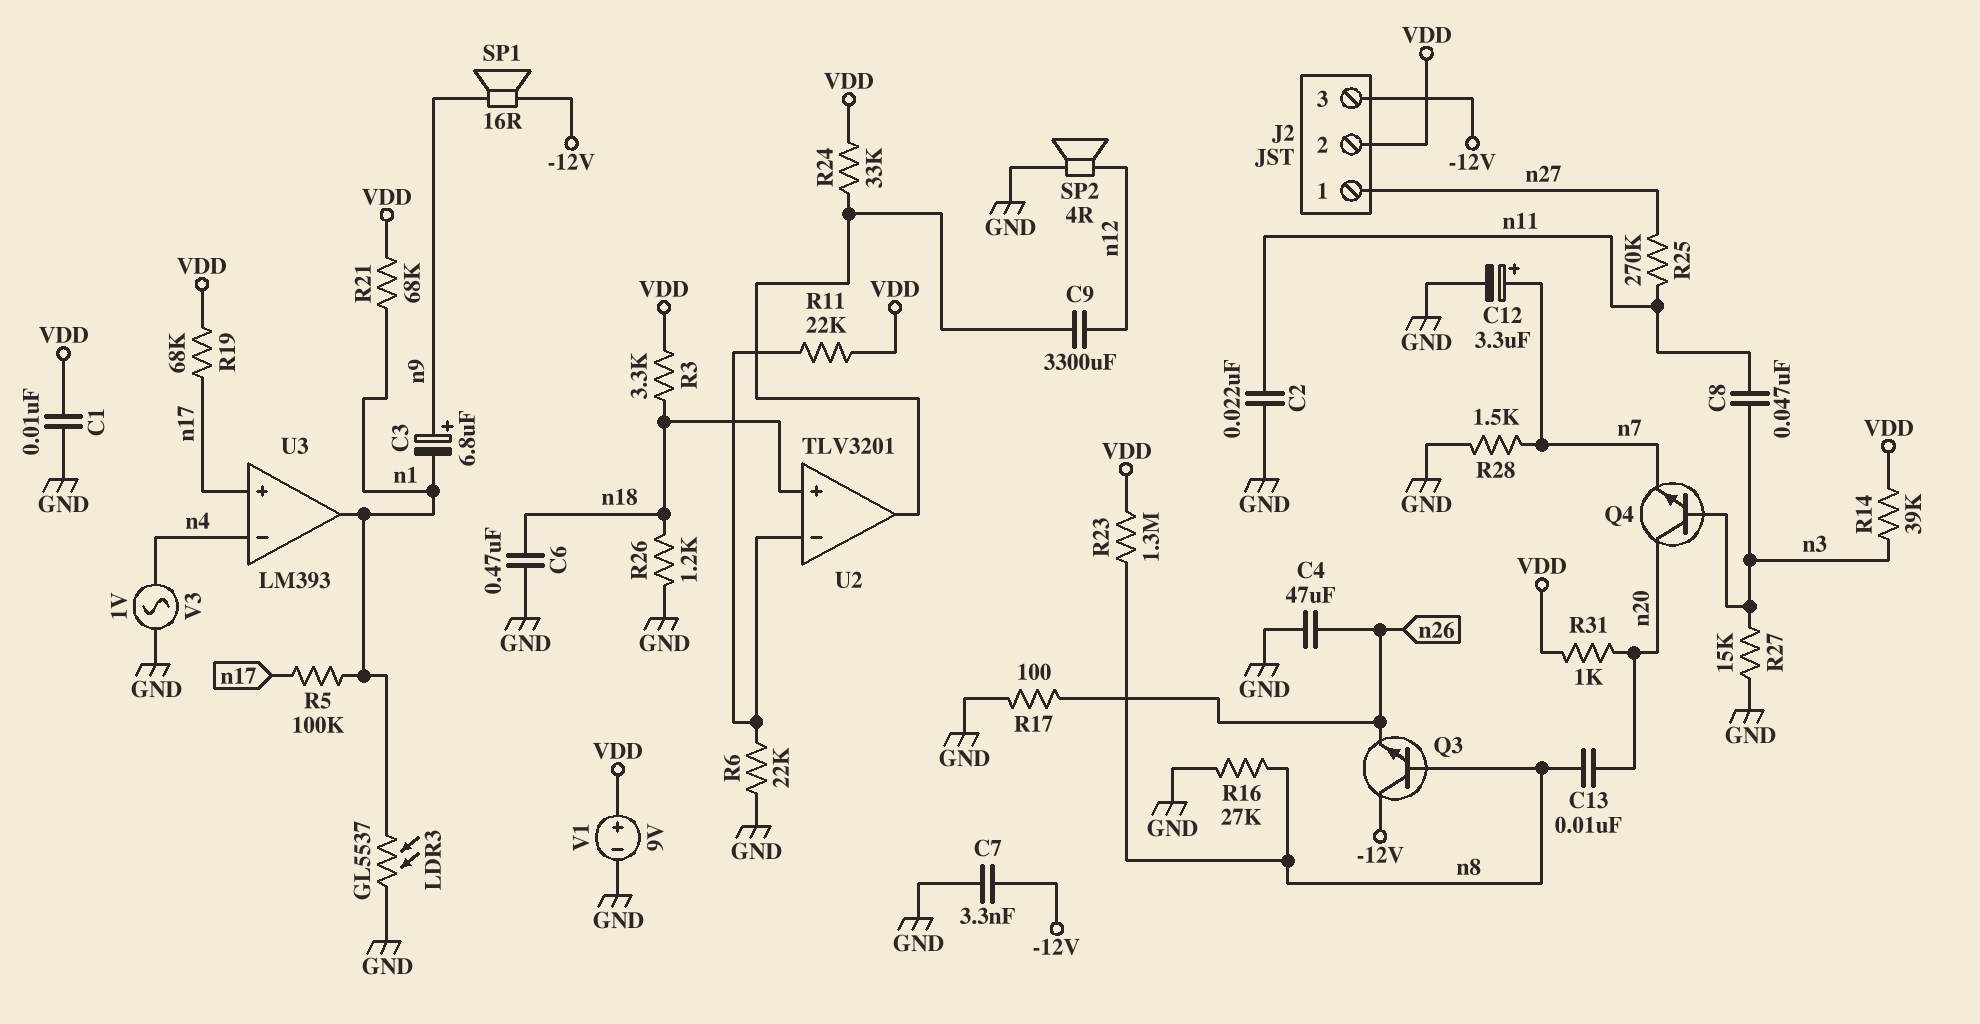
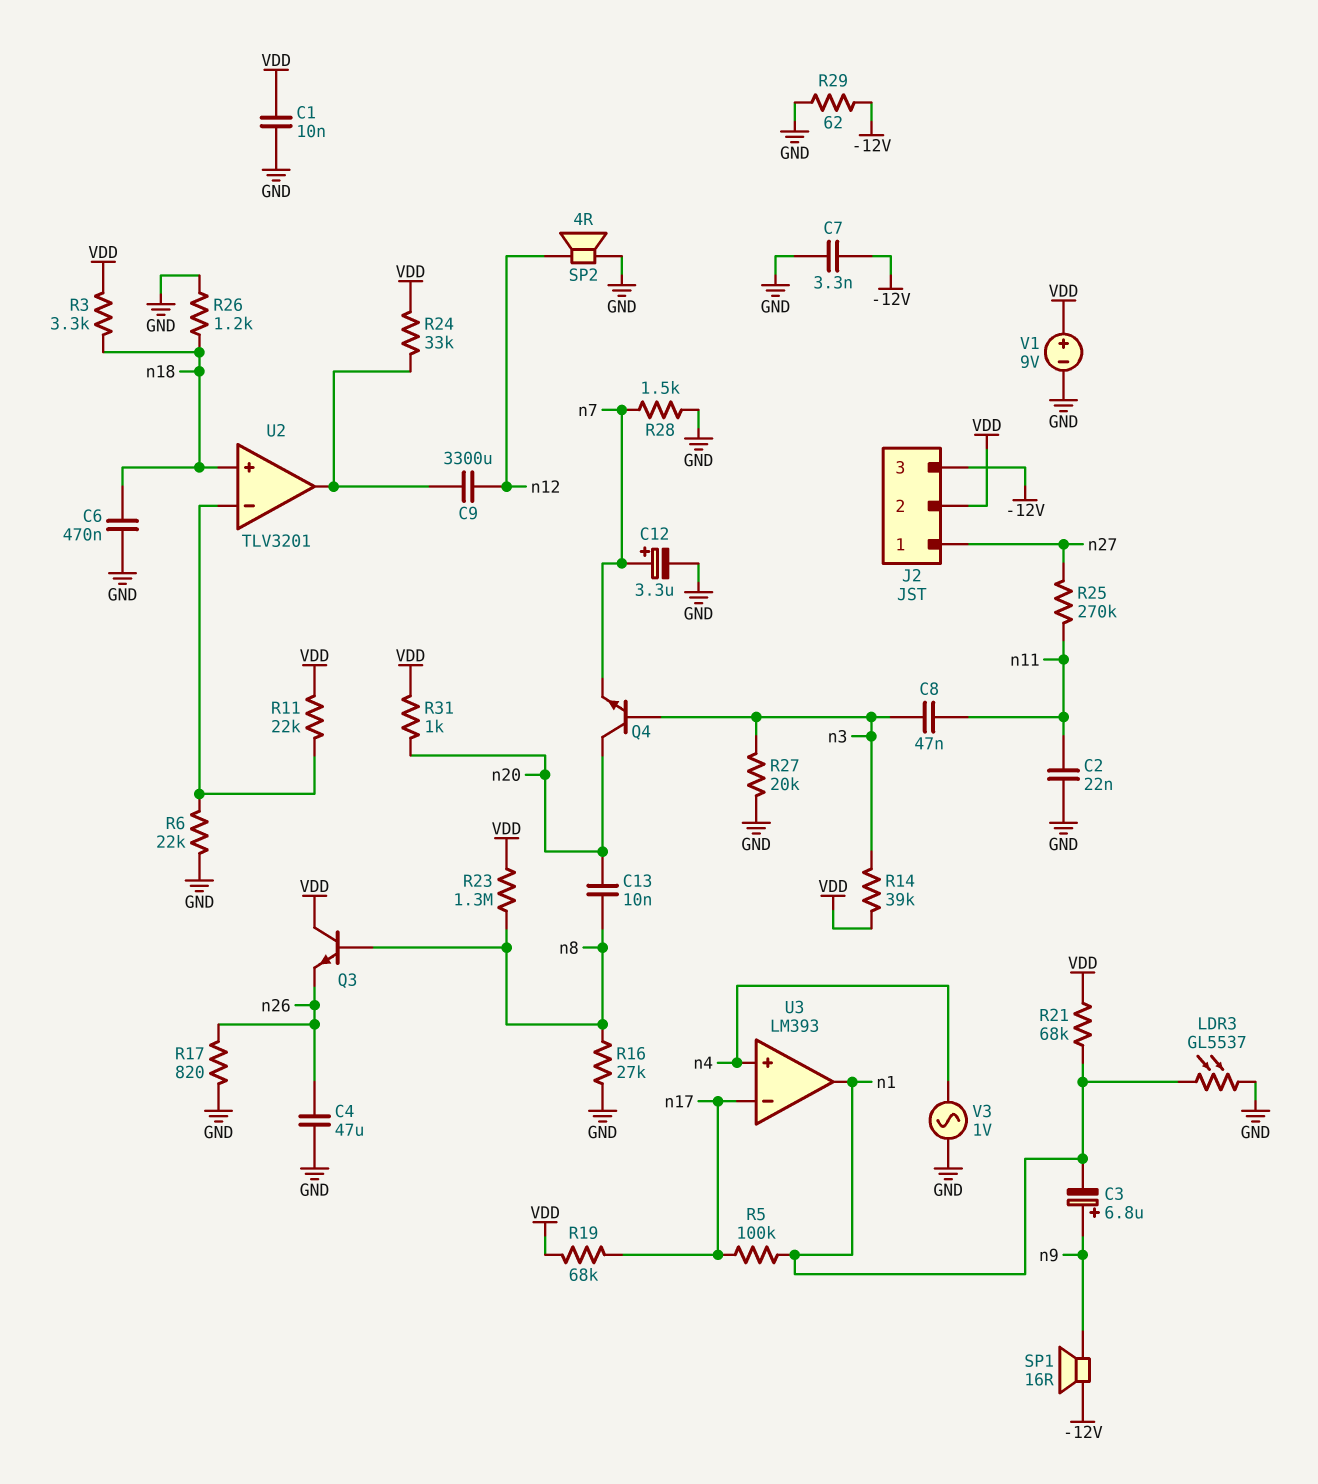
Q3: NPN (B n8, C -12V, E n26) -> NPN (B n8, C VDD, E n26)
R17: 100 (GND, n26) -> 820 (GND, n26)
R27: 15k (GND, n3) -> 20k (GND, n3)
R29: none -> 62 (-12V, GND)
U3 pin in+: n17 -> n4
U3 pin in-: n4 -> n17

